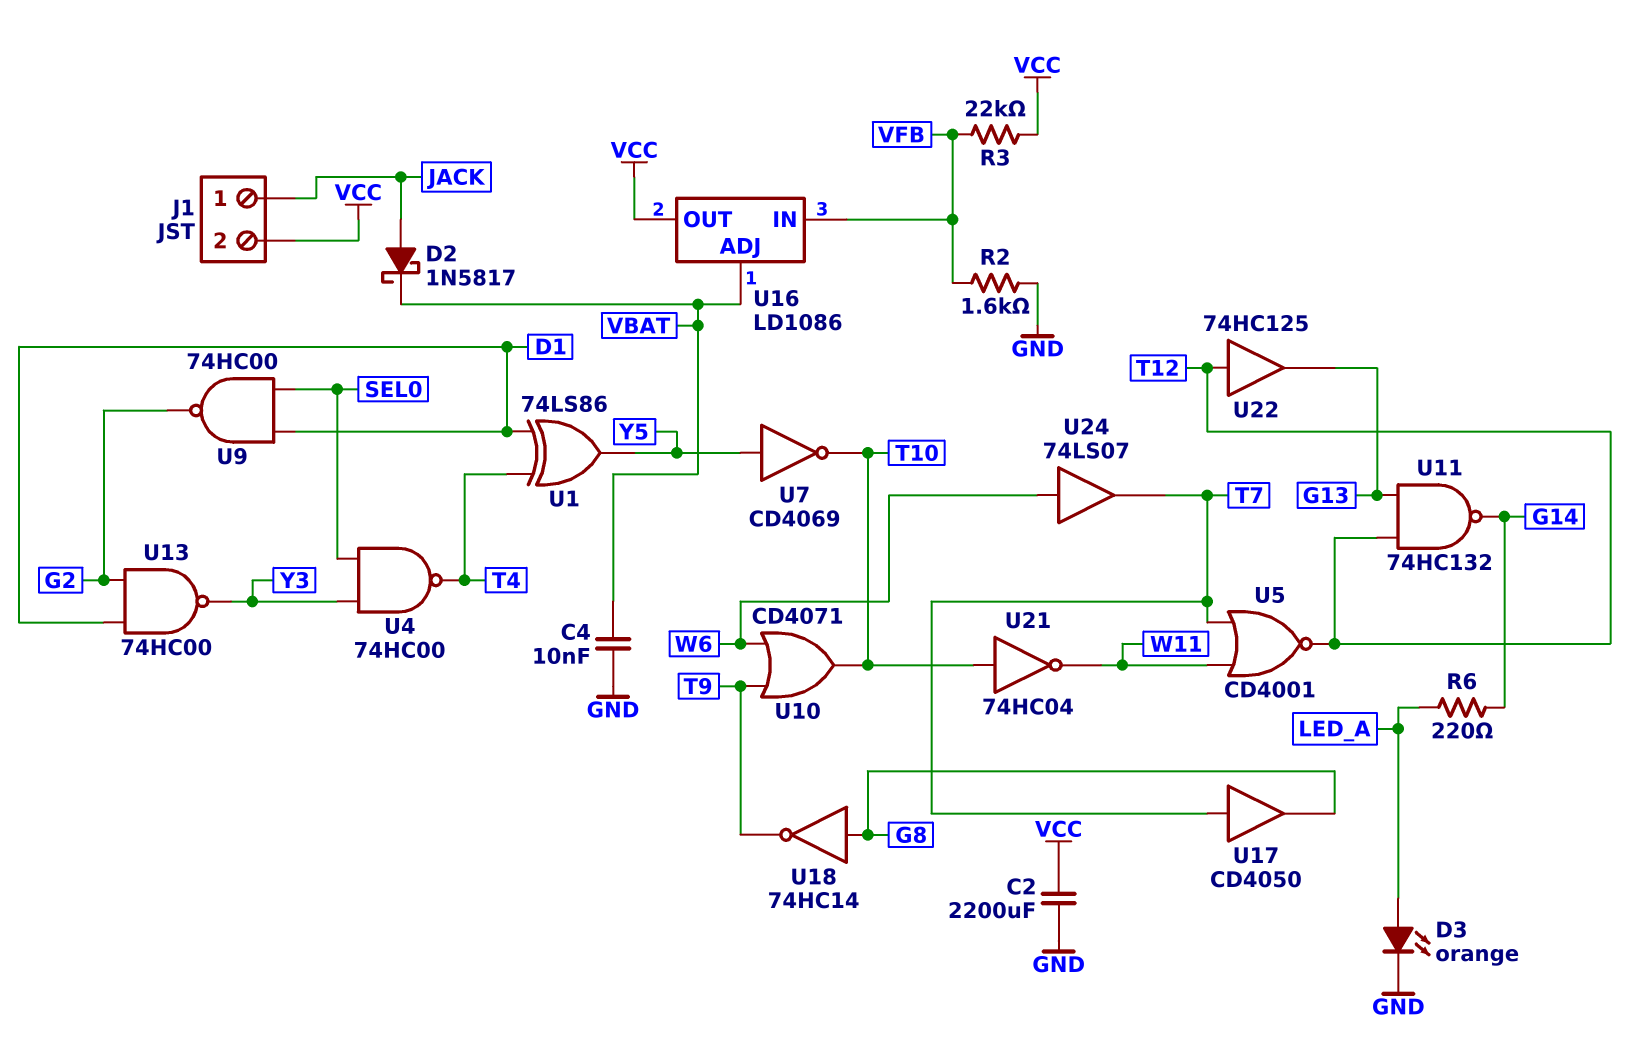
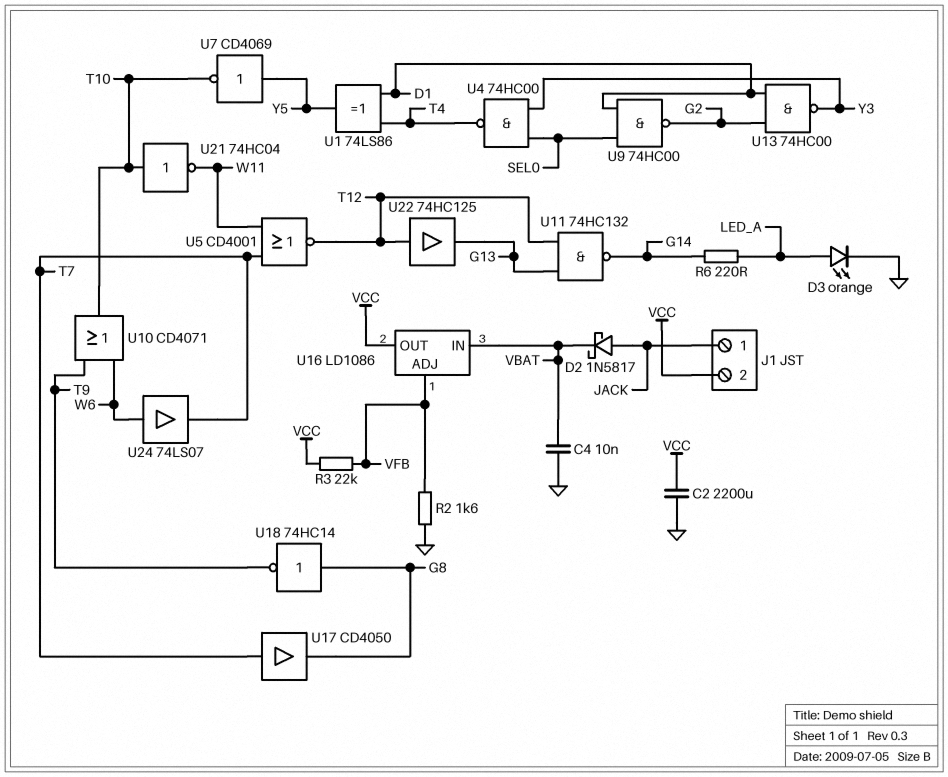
U16 pin ADJ: VBAT -> VFB
U16 pin IN: VFB -> VBAT

